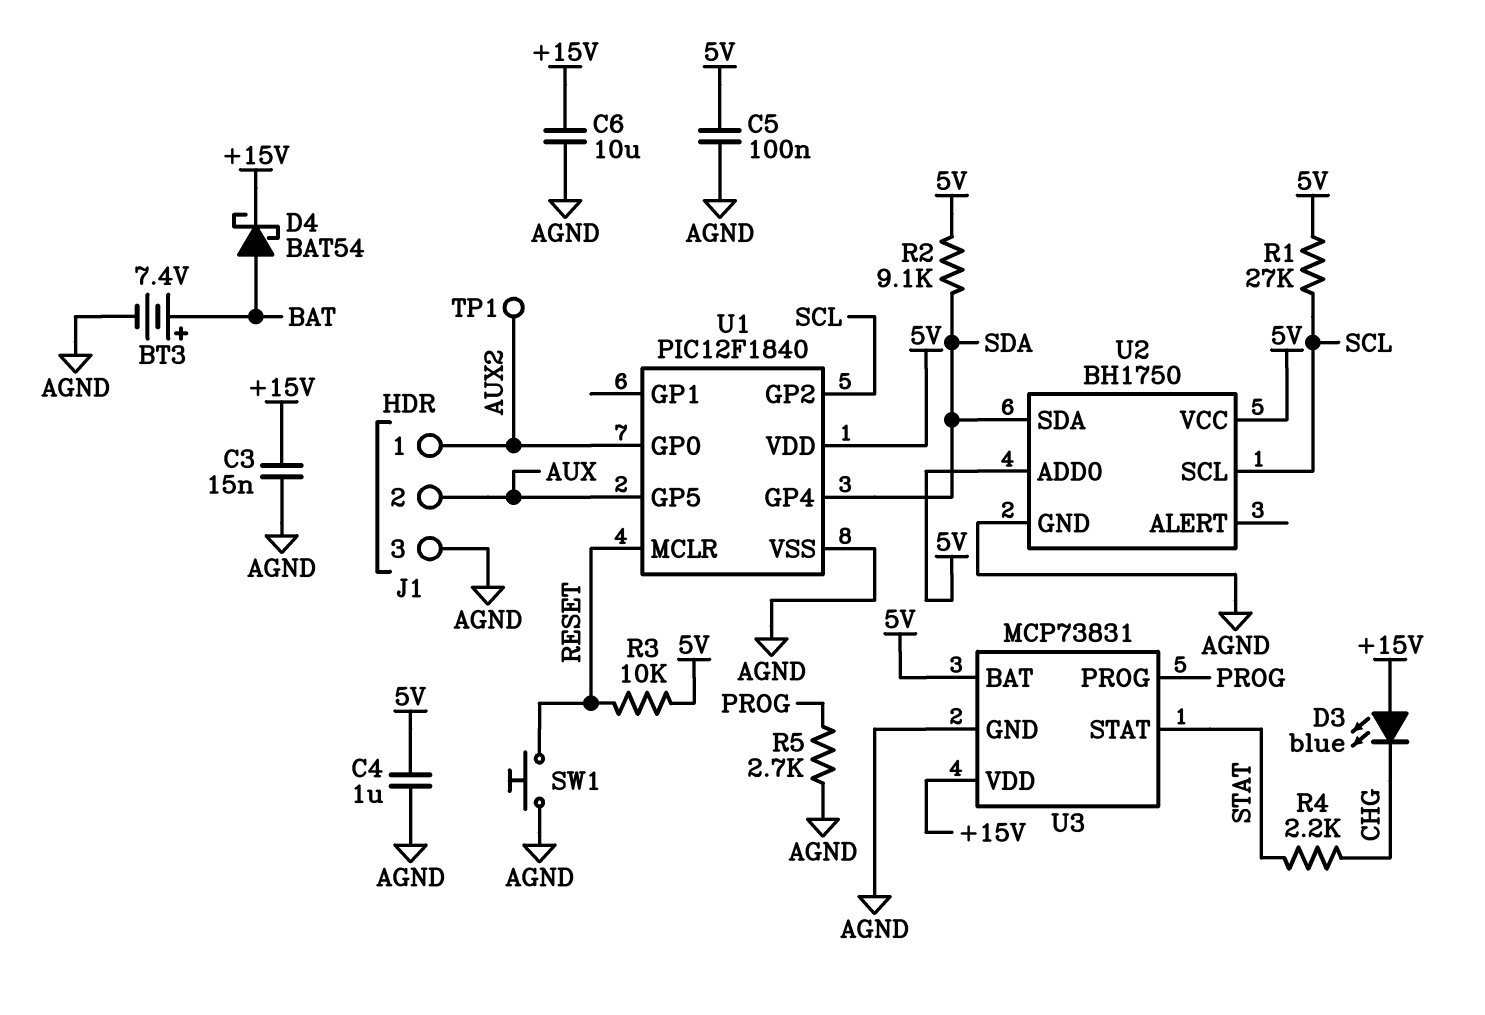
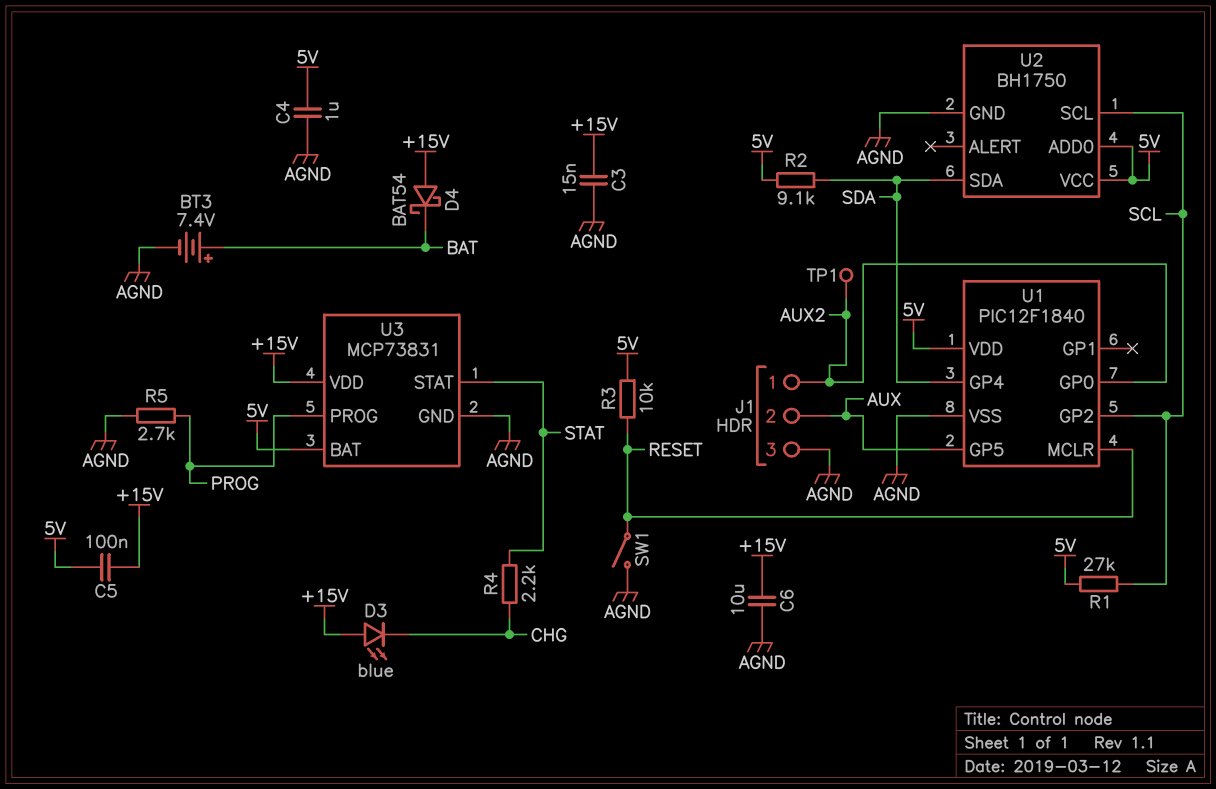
C5: 100nF (5V, AGND) -> 100nF (+15V, 5V)
D4: schottky BAT54 (A BAT, K +15V) -> schottky BAT54 (A +15V, K BAT)
SW1: button (AGND, RESET) -> switch (AGND, RESET)

